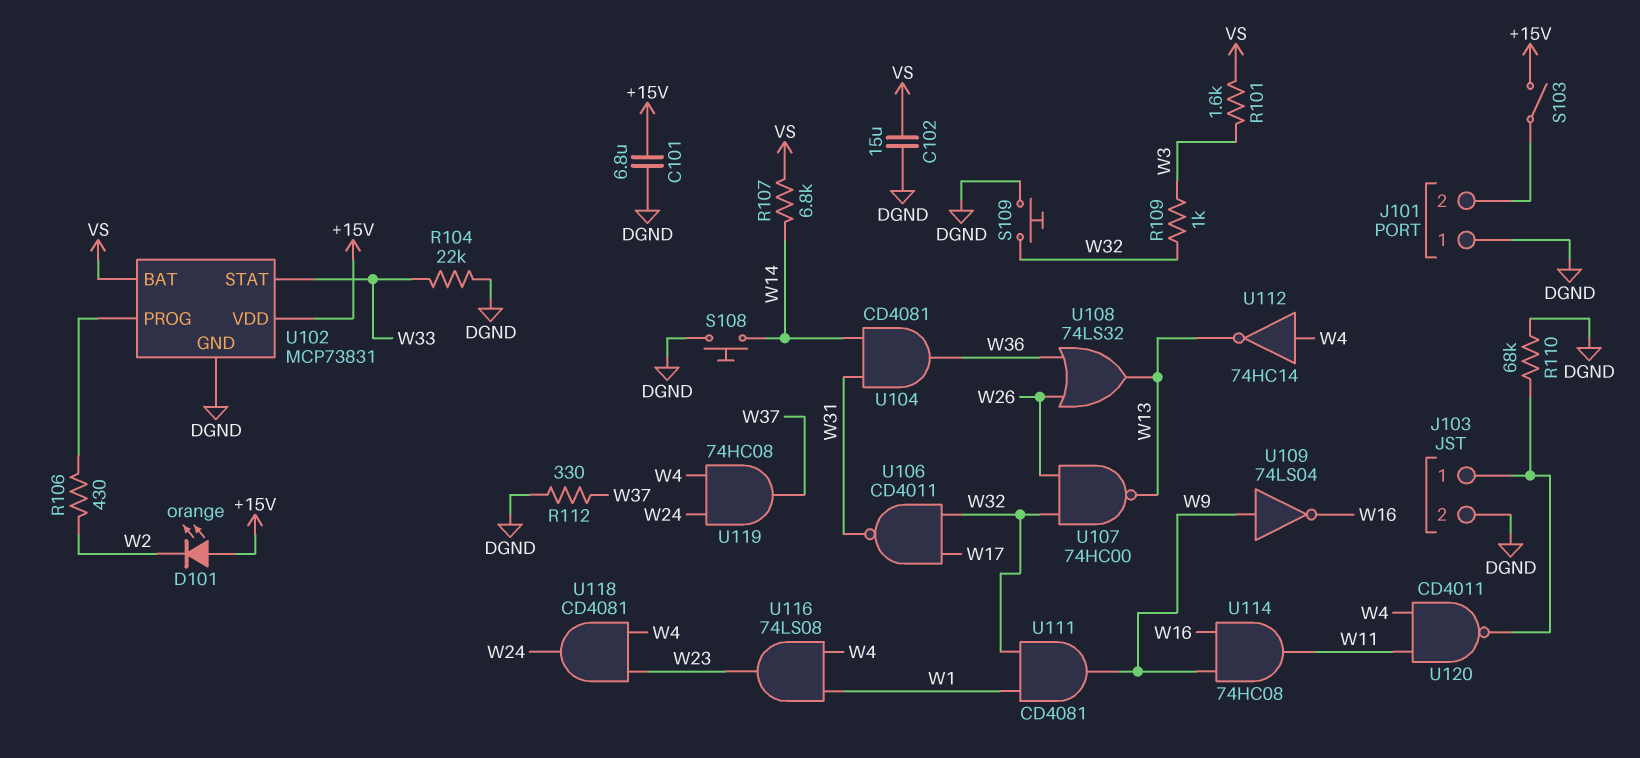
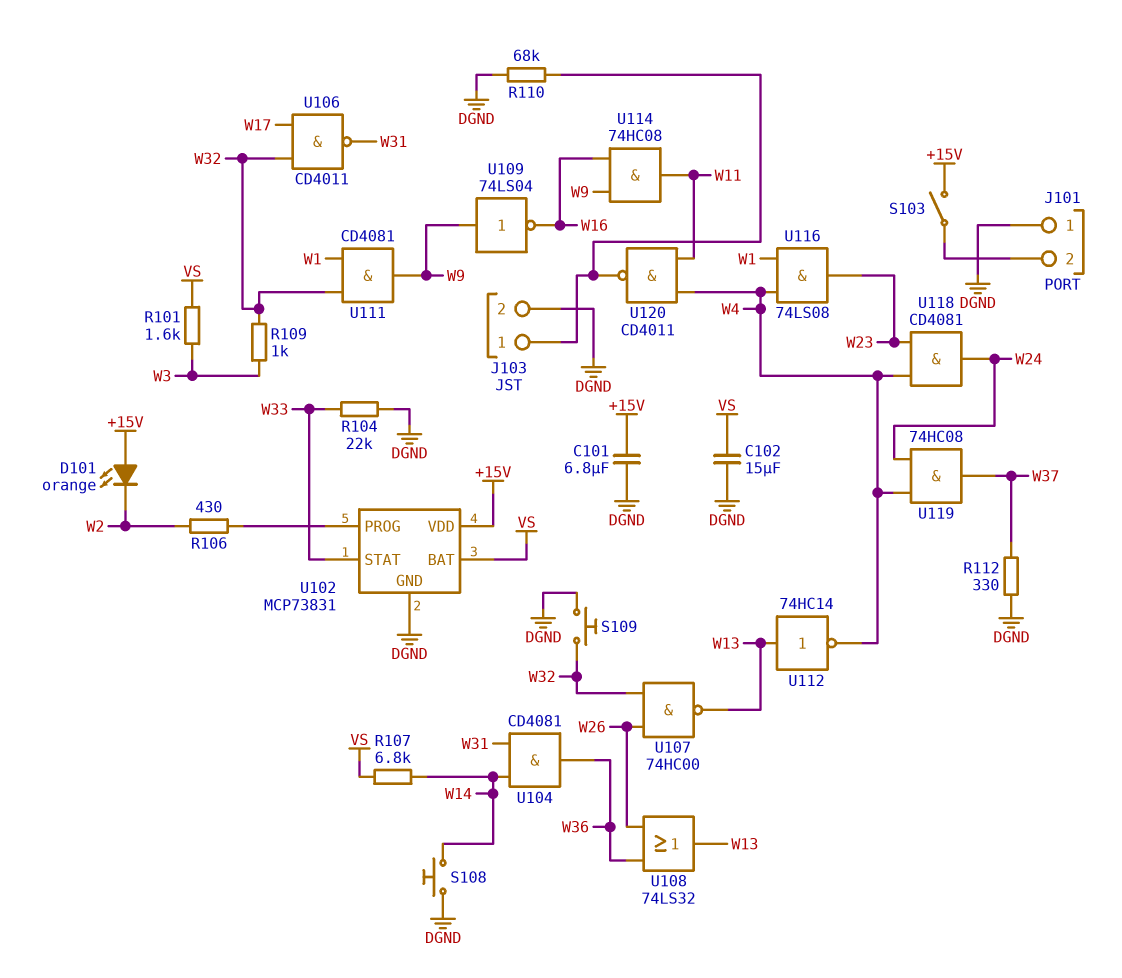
U112: NOT 74HC14 (in W4, out W13) -> NOT 74HC14 (in W13, out W4)

